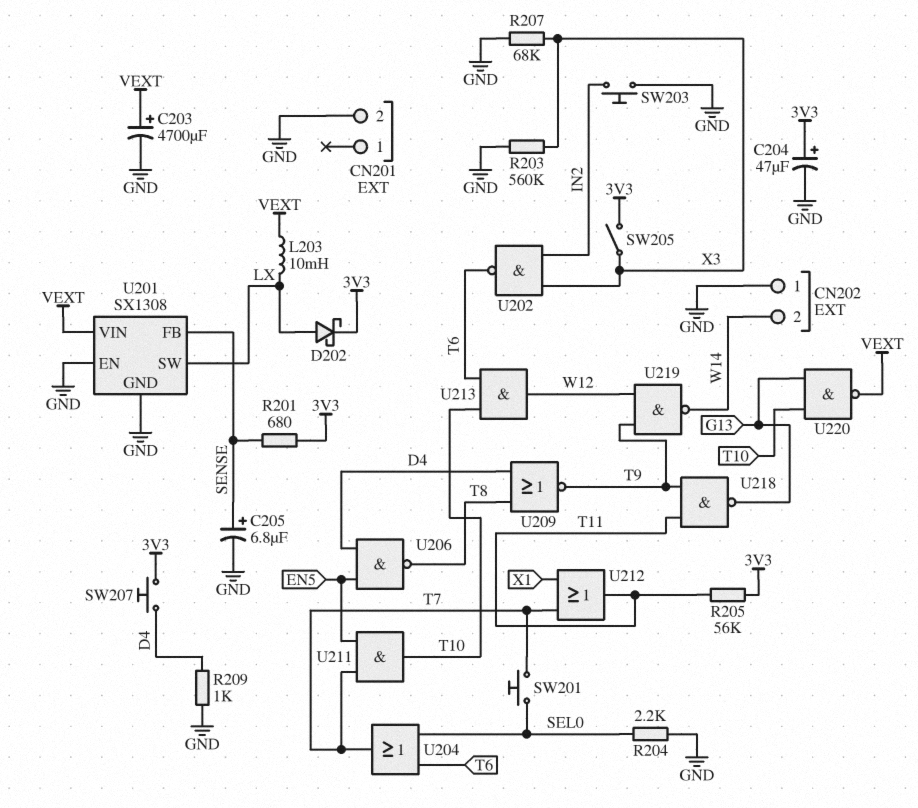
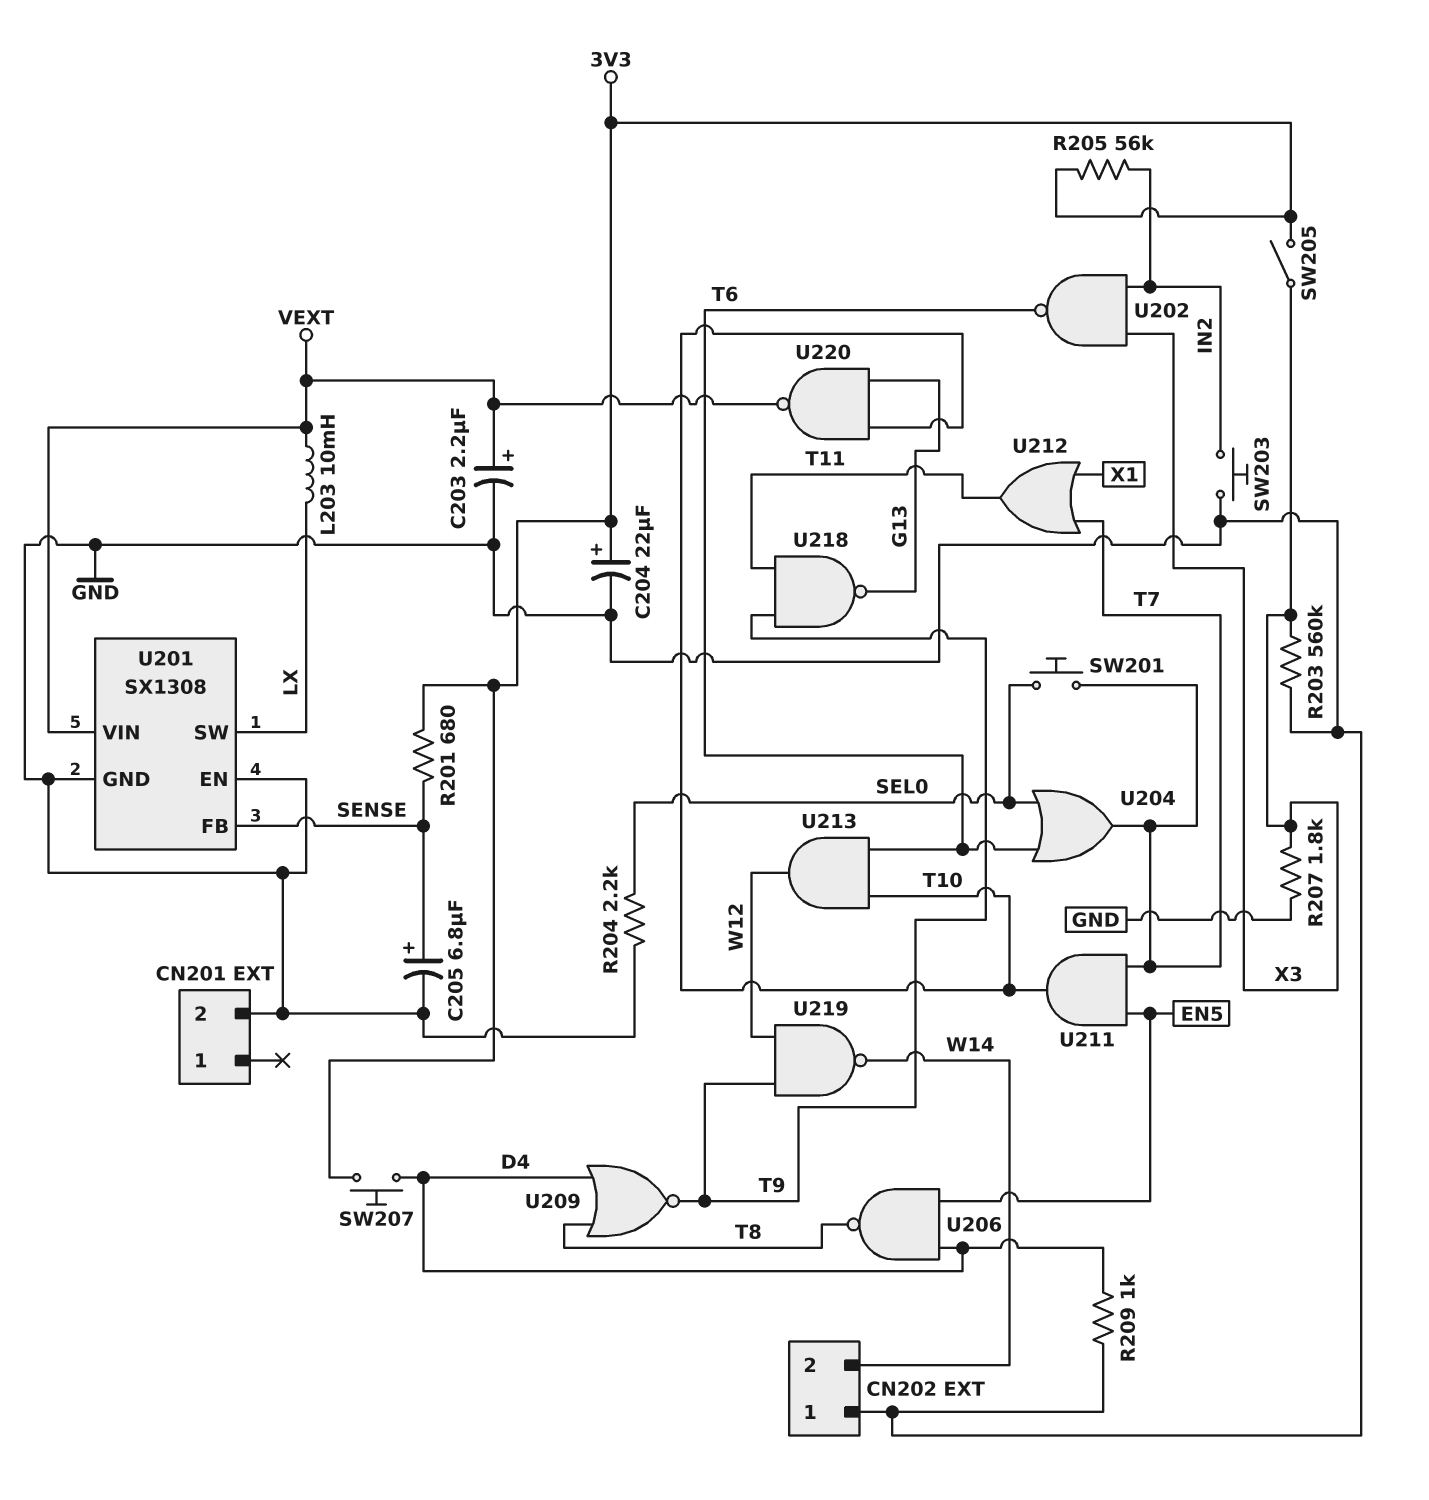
C203: 4700uF (plus VEXT, minus GND) -> 2.2uF (plus VEXT, minus GND)
C204: 47uF (plus 3V3, minus GND) -> 22uF (plus 3V3, minus GND)
D202: schottky (A LX, K 3V3) -> none
R205: 56k (3V3, T11) -> 56k (3V3, IN2)
R207: 68k (GND, X3) -> 1.8k (GND, X3)

